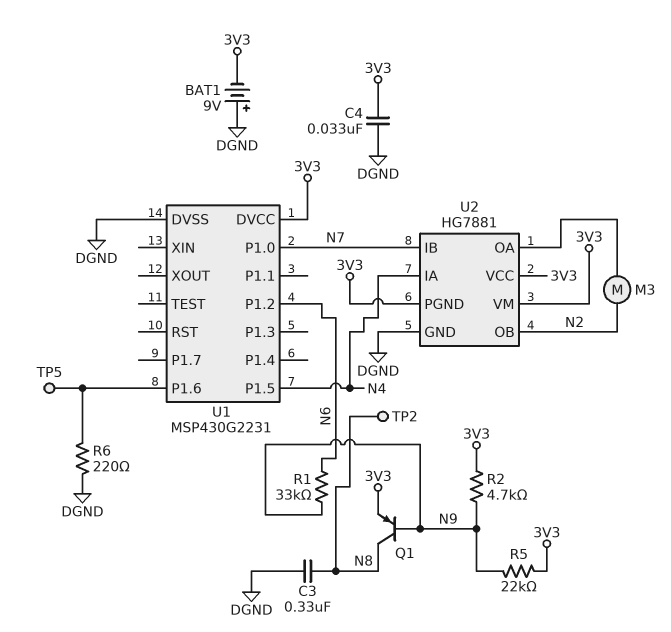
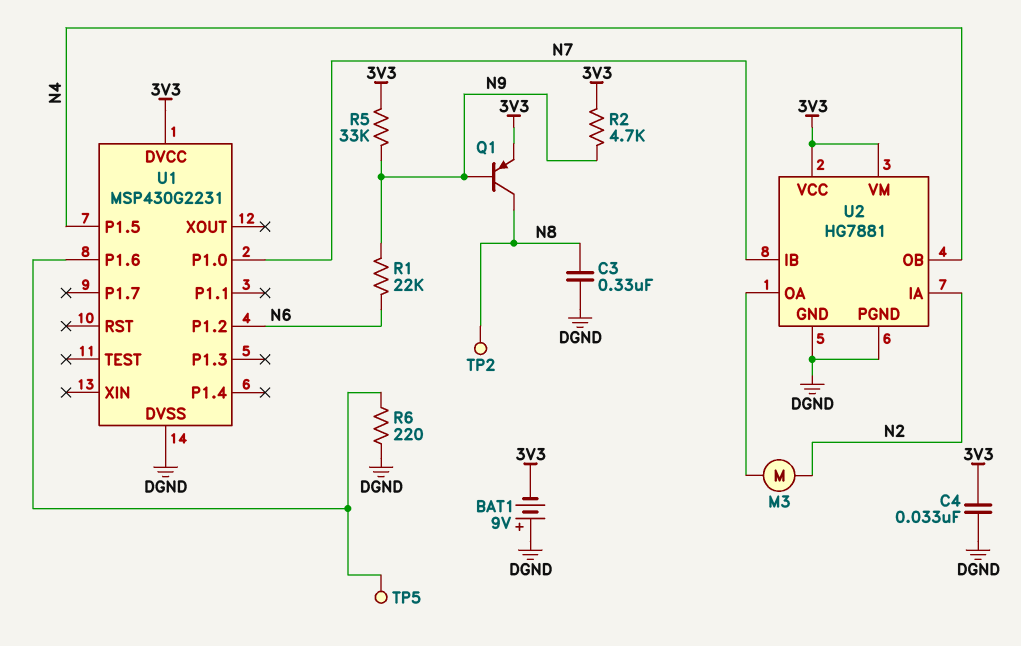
R1: 33k (N6, N9) -> 22k (N6, N9)
R5: 22k (3V3, N9) -> 33k (3V3, N9)
U2 pin IA: N4 -> N2
U2 pin OB: N2 -> N4
U2 pin PGND: 3V3 -> DGND

